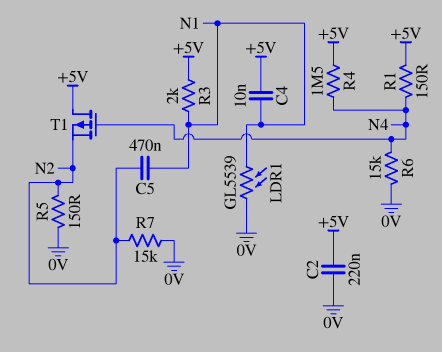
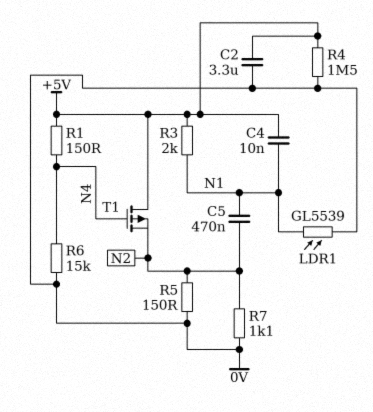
C2: 220nF (+5V, 0V) -> 3.3uF (+5V, 0V)
R4: 1.5M (+5V, N4) -> 1.5M (+5V, 0V)
R7: 15k (0V, N2) -> 1.1k (0V, N2)

